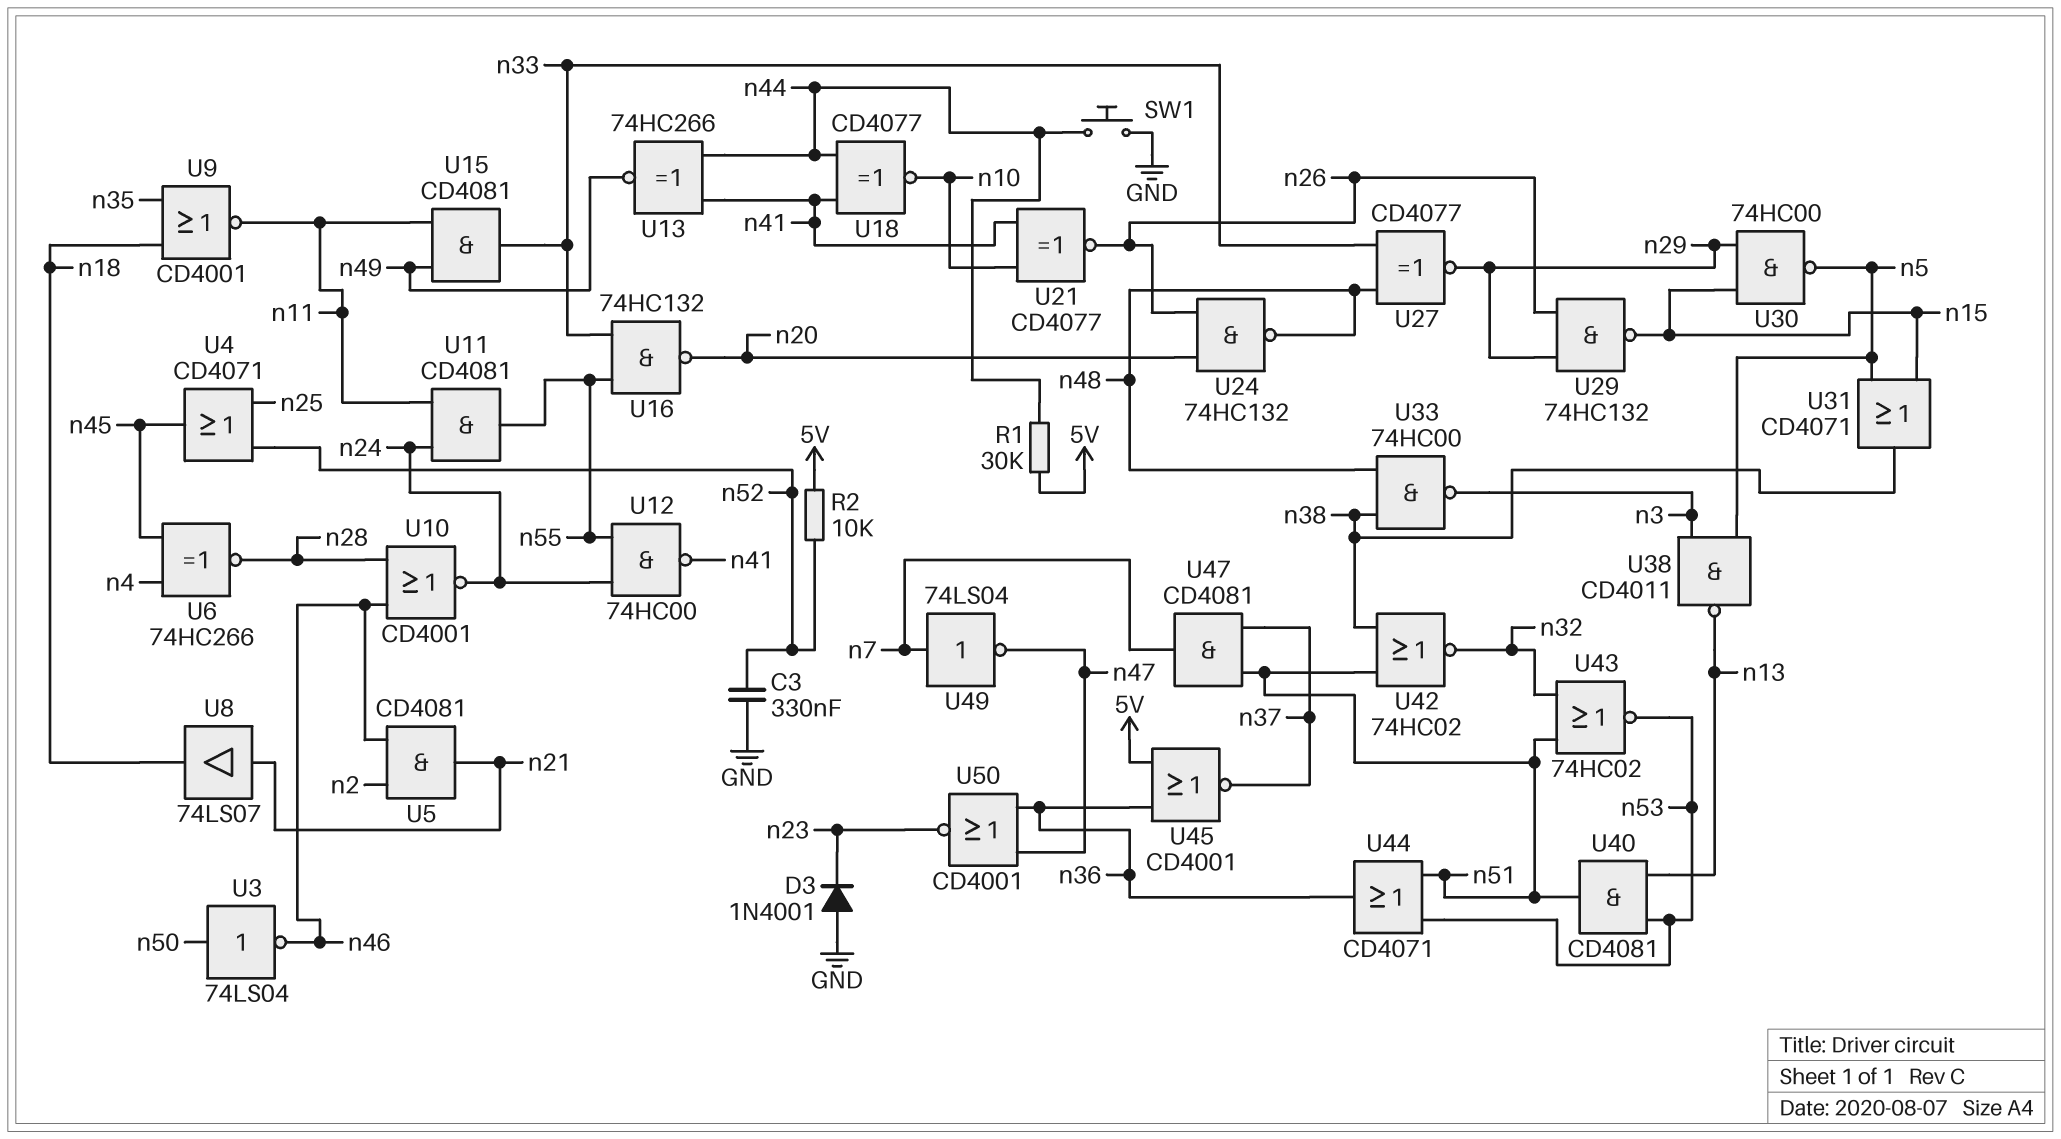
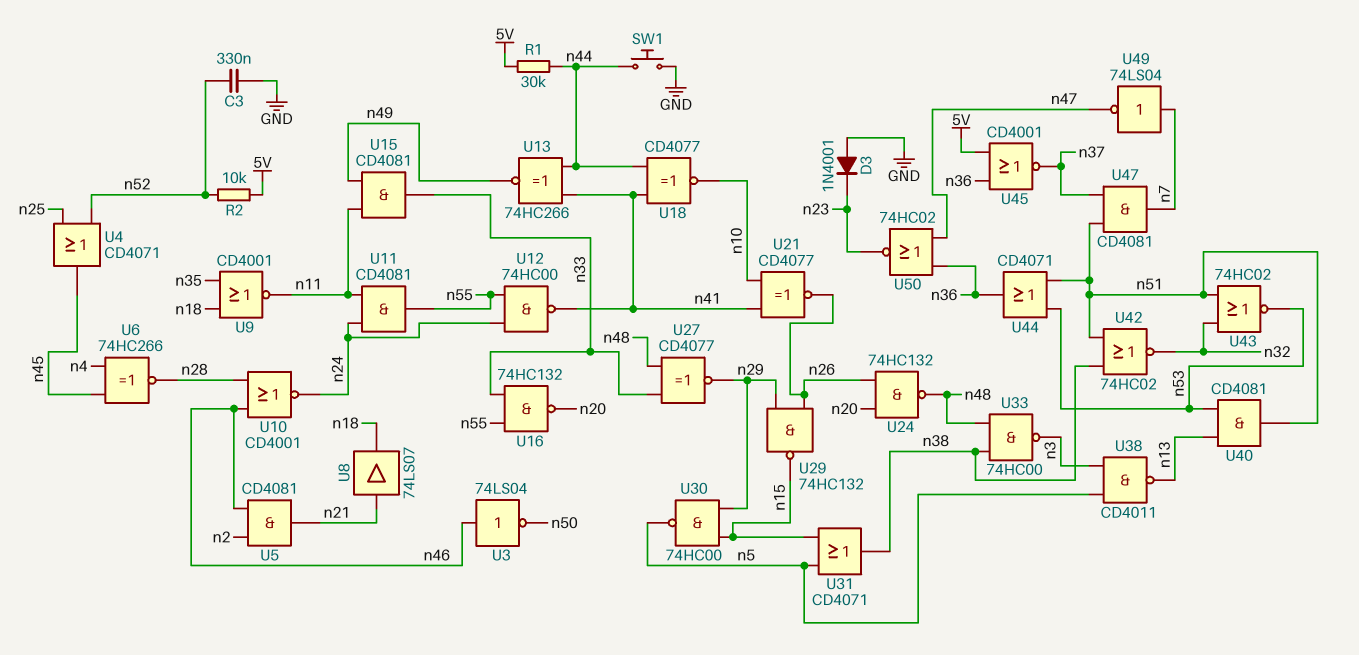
U3: NOT 74LS04 (in n50, out n46) -> NOT 74LS04 (in n46, out n50)
U50: NOR CD4001 (in n36, in n47, out n23) -> NOR 74HC02 (in n36, in n47, out n23)

